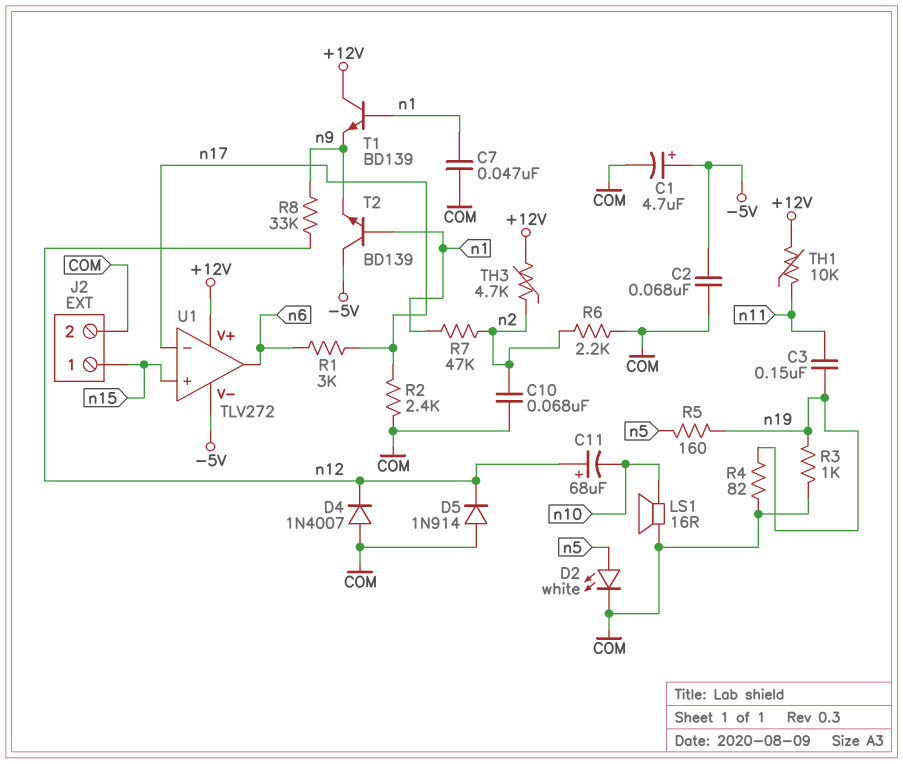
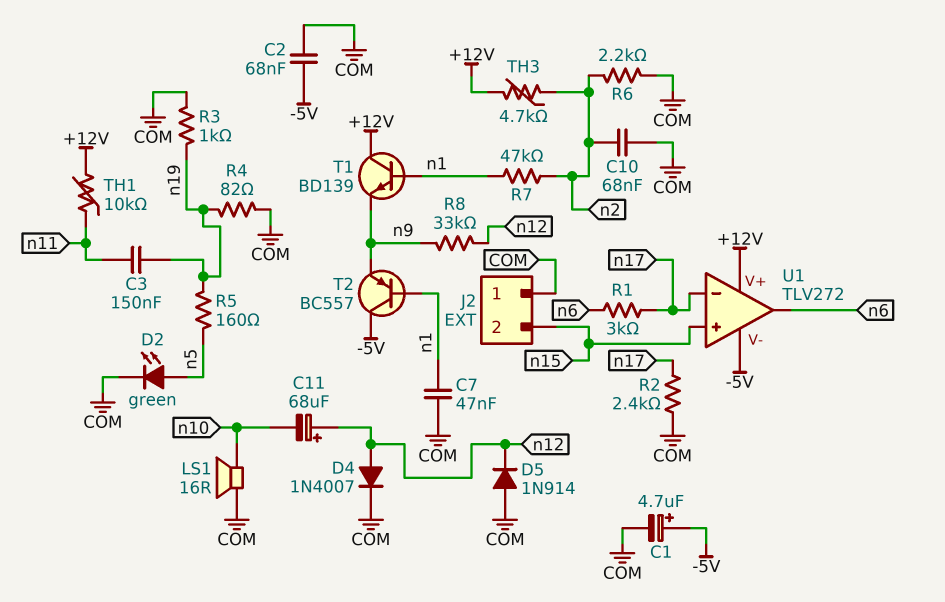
D2: LED white (A n5, K COM) -> LED green (A n5, K COM)
D4: diode 1N4007 (A COM, K n12) -> diode 1N4007 (A n12, K COM)
J2 pin 1: n15 -> COM
J2 pin 2: COM -> n15
T2: NPN BD139 (B n1, C -5V, E n9) -> PNP BC557 (B n1, C -5V, E n9)

